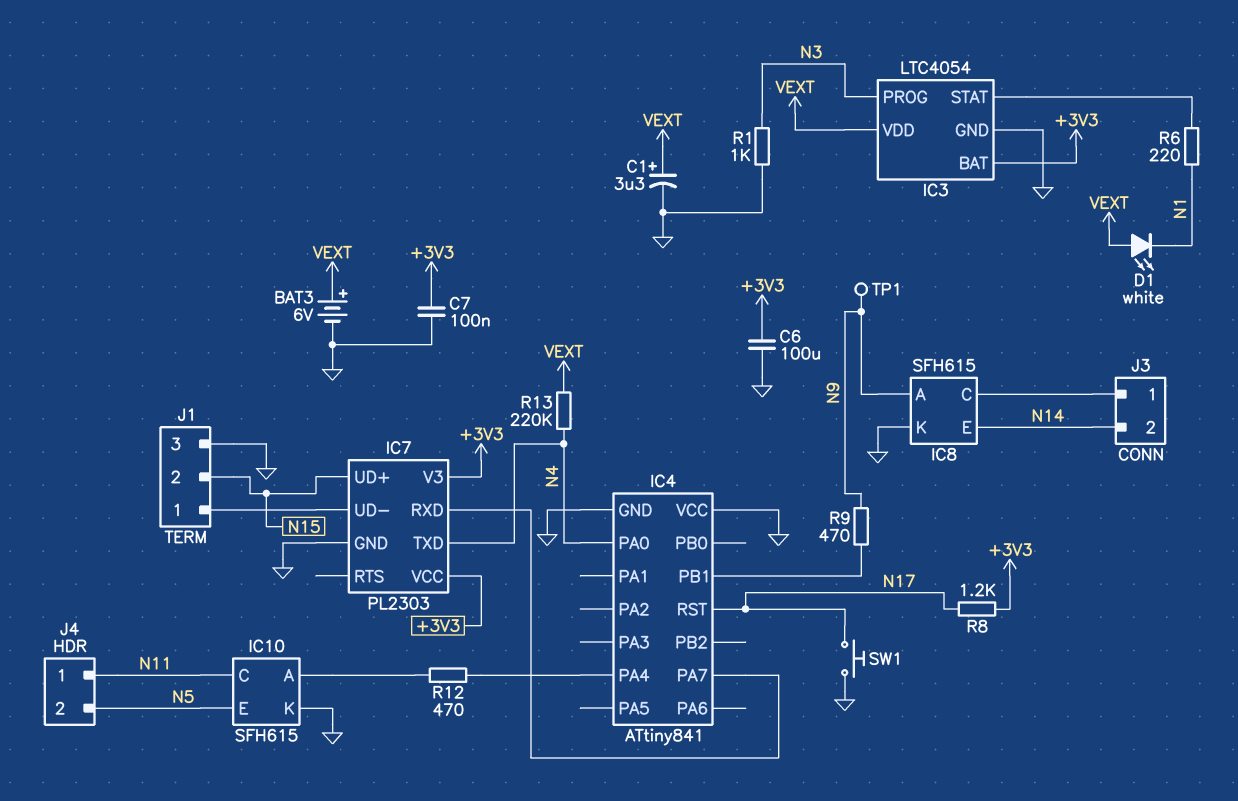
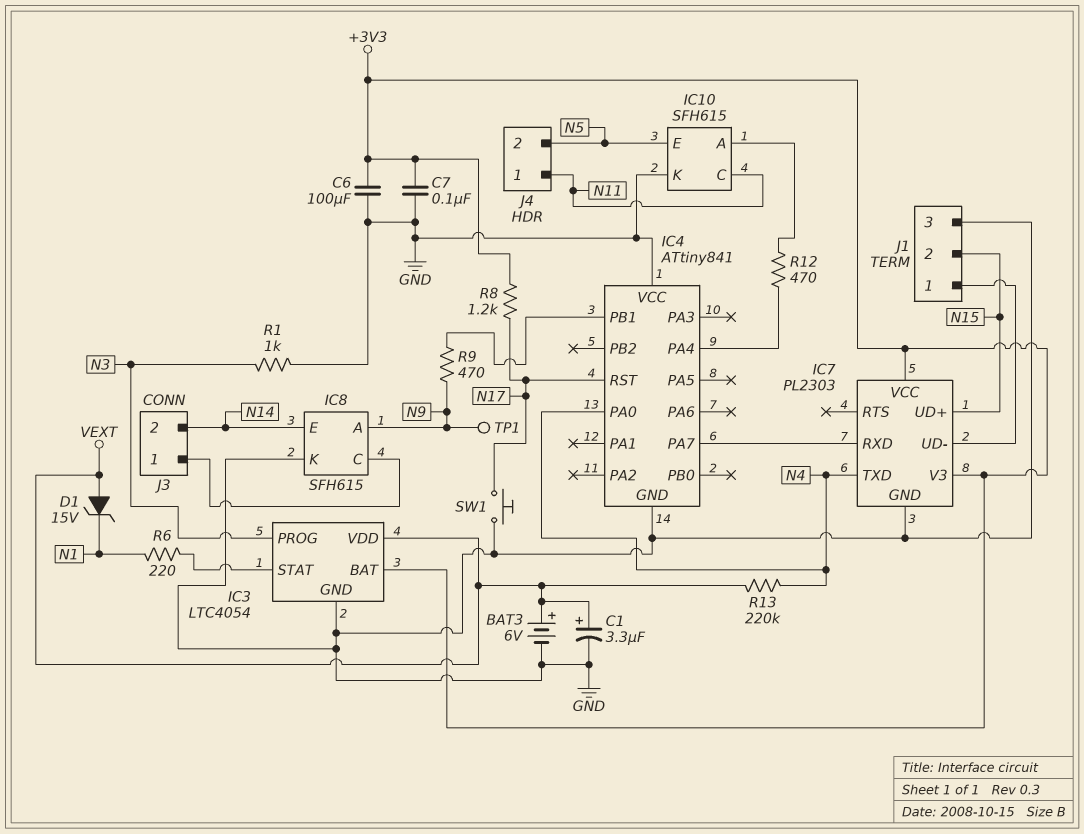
D1: LED white (A VEXT, K N1) -> zener 15V (A VEXT, K N1)

